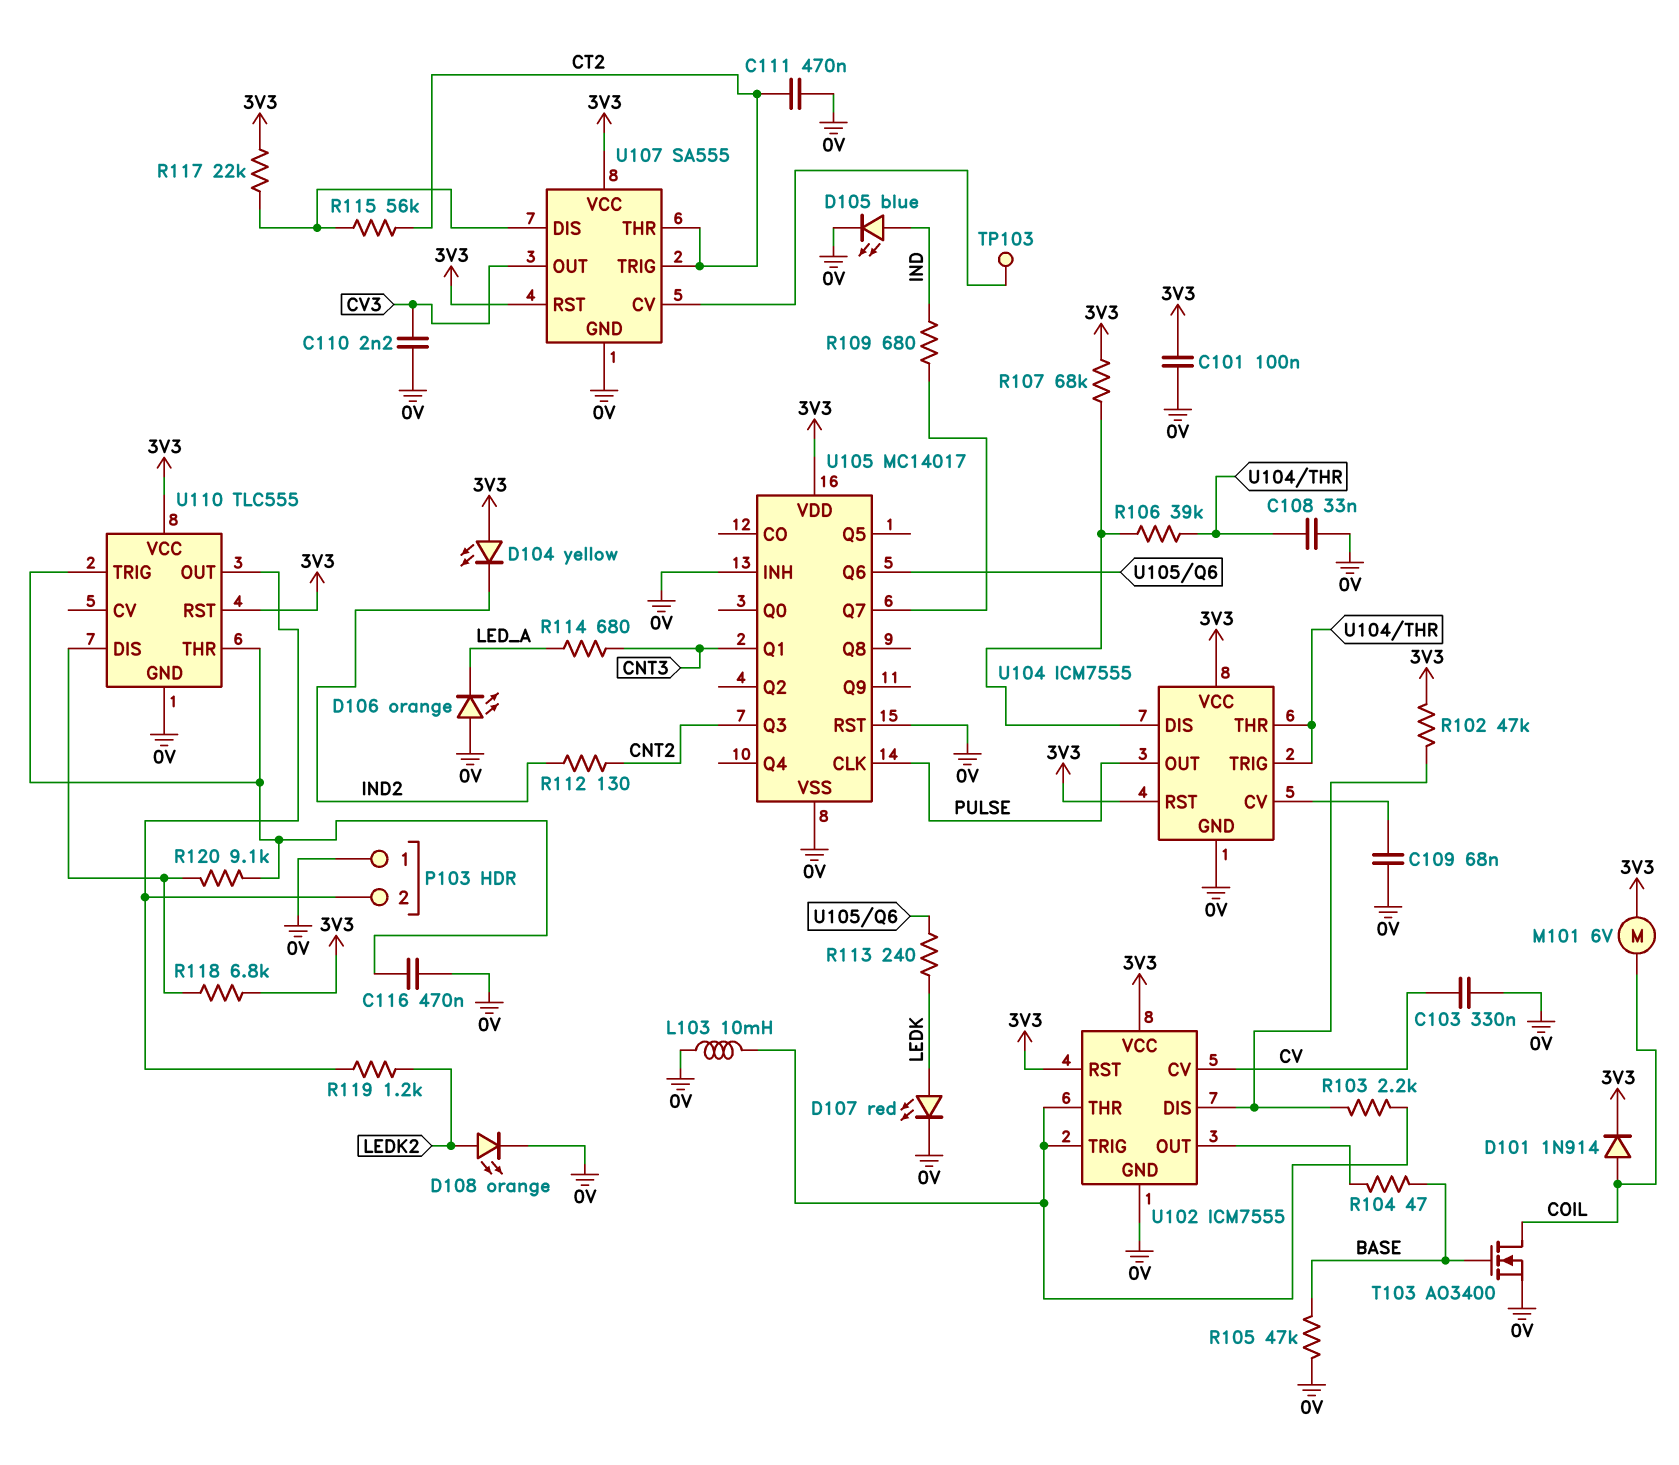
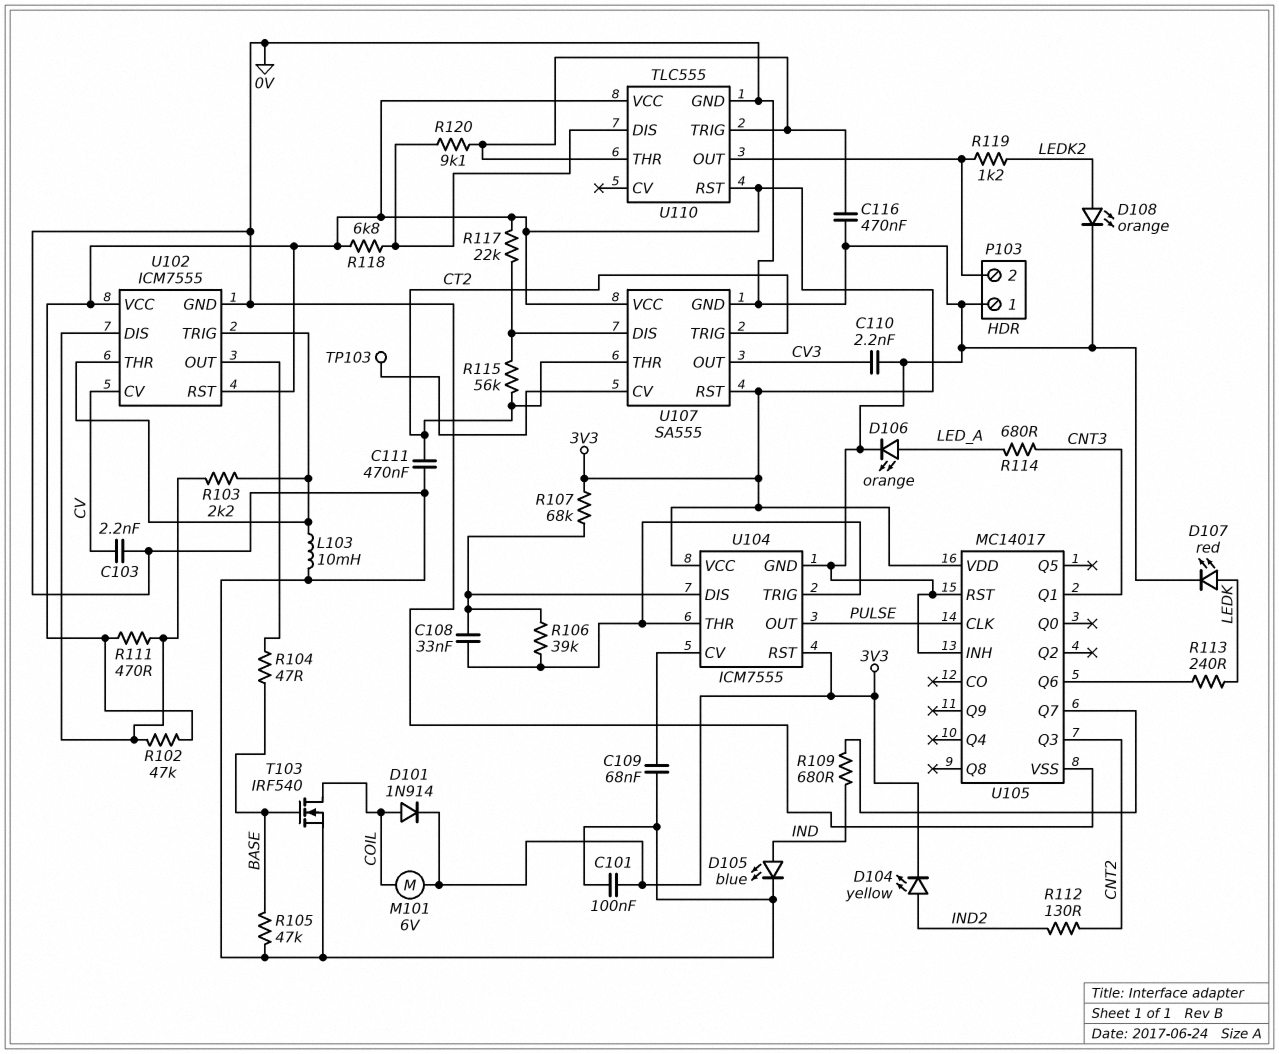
C103: 330nF (0V, CV) -> 2.2nF (0V, CV)
C108: 33nF (0V, U104/THR) -> 33nF (U104/DIS, U104/THR)
D104: LED yellow (A 3V3, K IND2) -> LED yellow (A IND2, K 3V3)
D106: LED orange (A 0V, K LED_A) -> LED orange (A LED_A, K 0V)
R111: none -> 470 (3V3, U102/DIS)
T103: NMOS AO3400 (G BASE, D COIL, S 0V) -> NMOS IRF540 (G BASE, D COIL, S 0V)

